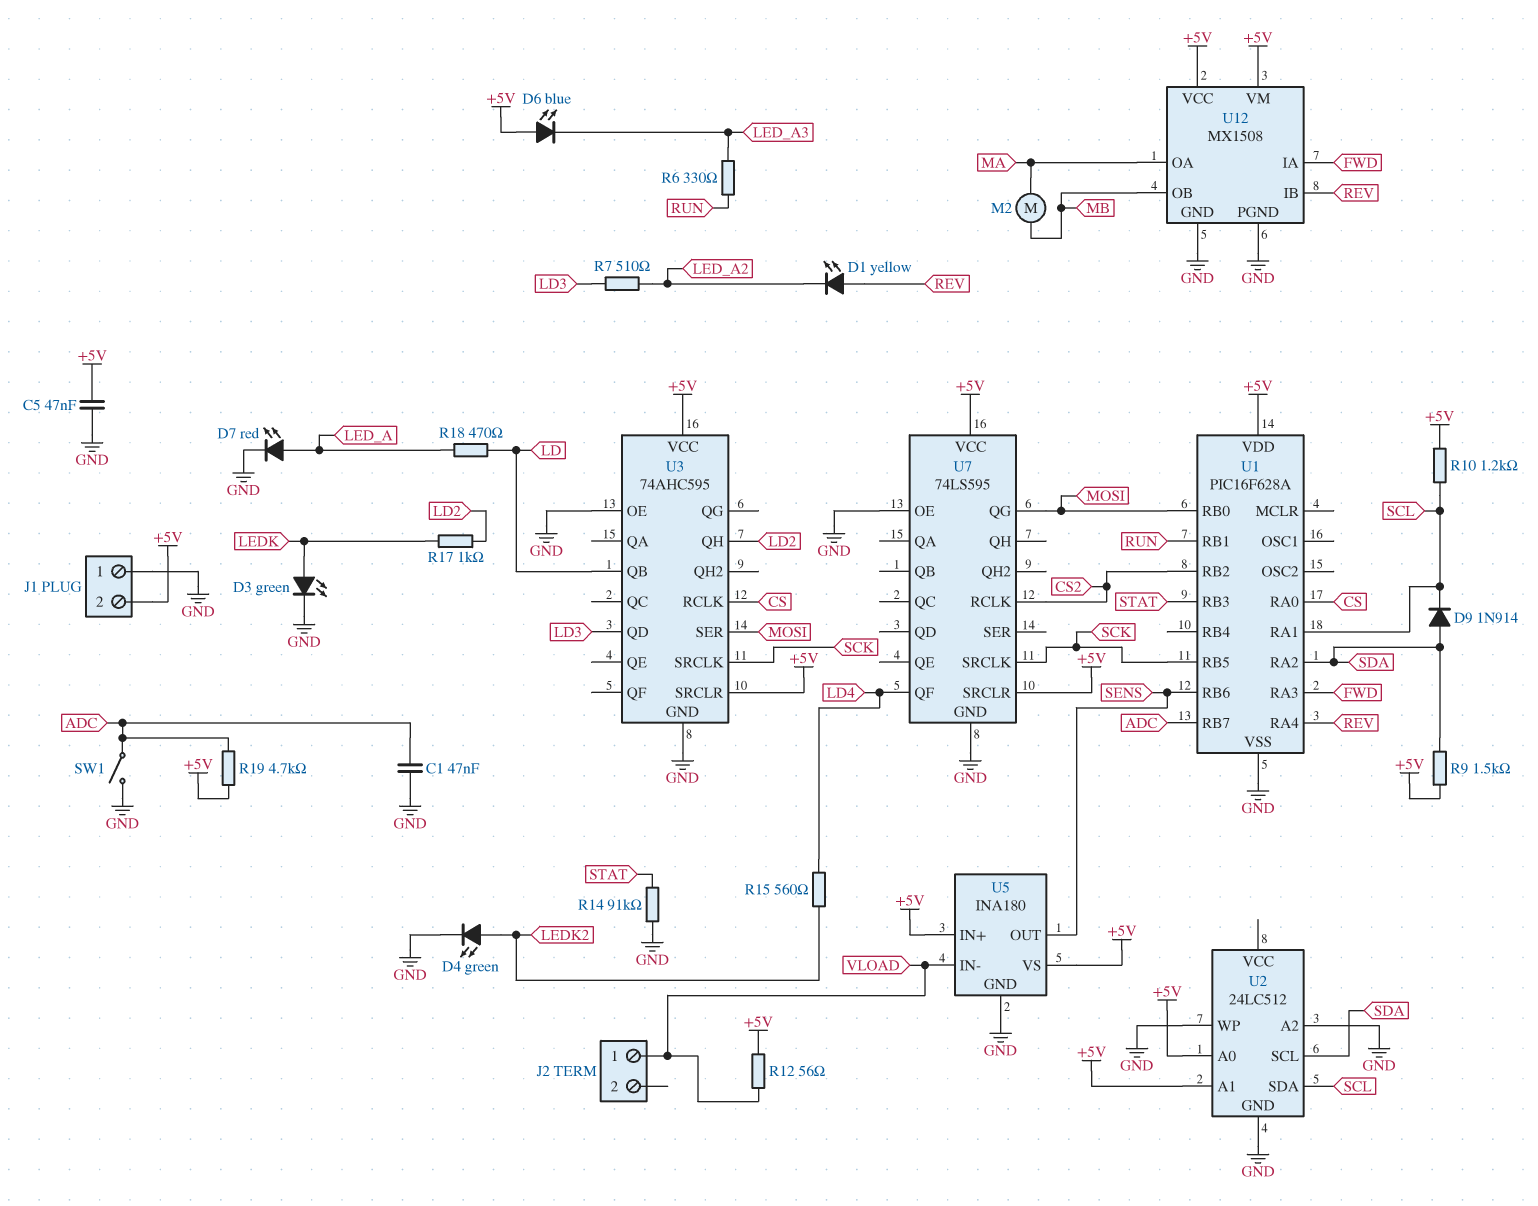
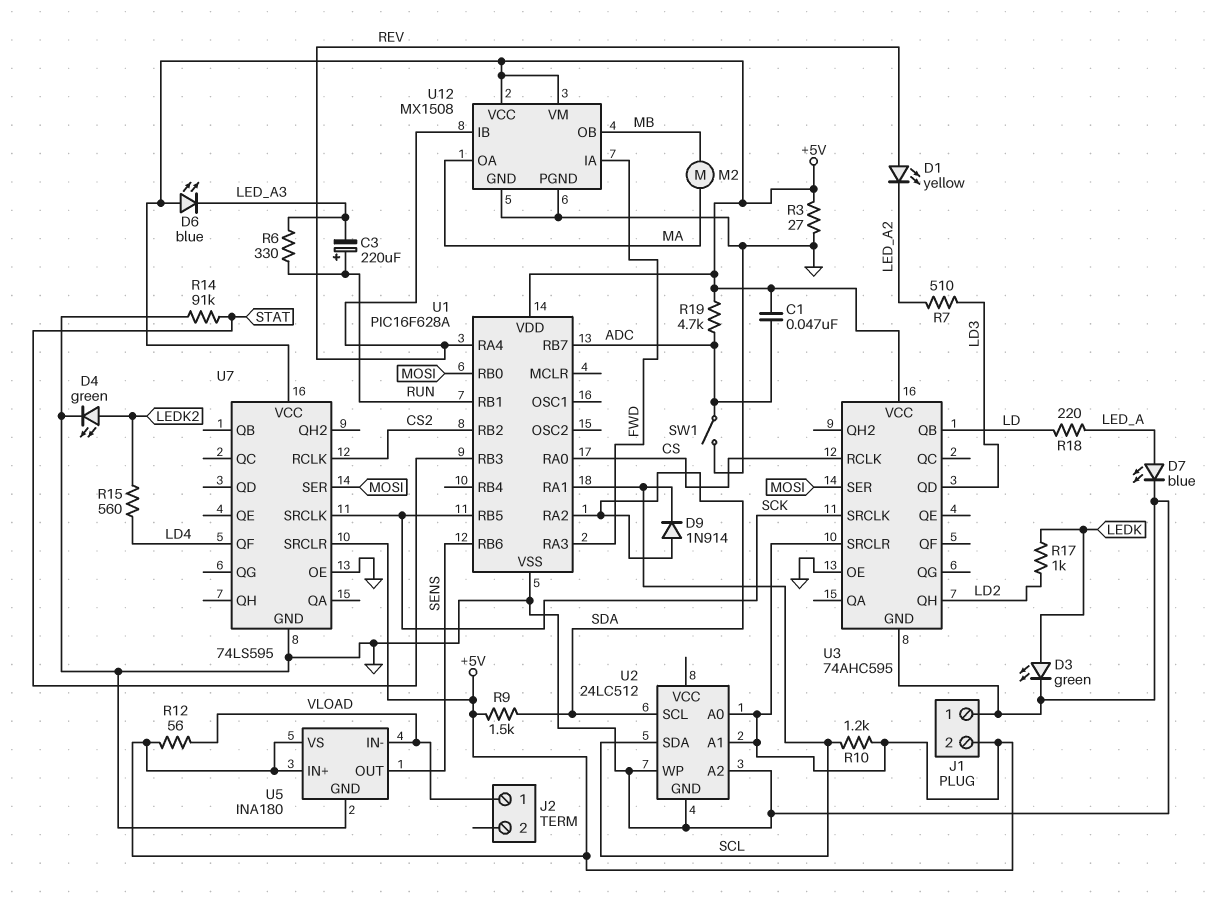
C1: 47nF (ADC, GND) -> 47nF (+5V, ADC)
C3: none -> 220uF (plus RUN, minus LED_A3)
C5: 47nF (+5V, GND) -> none
D7: LED red (A LED_A, K GND) -> LED blue (A LED_A, K GND)
R3: none -> 27 (+5V, GND)
R18: 470 (LD, LED_A) -> 220 (LD, LED_A)
U7 pin QG: MOSI -> none
U7 pin SER: none -> MOSI

